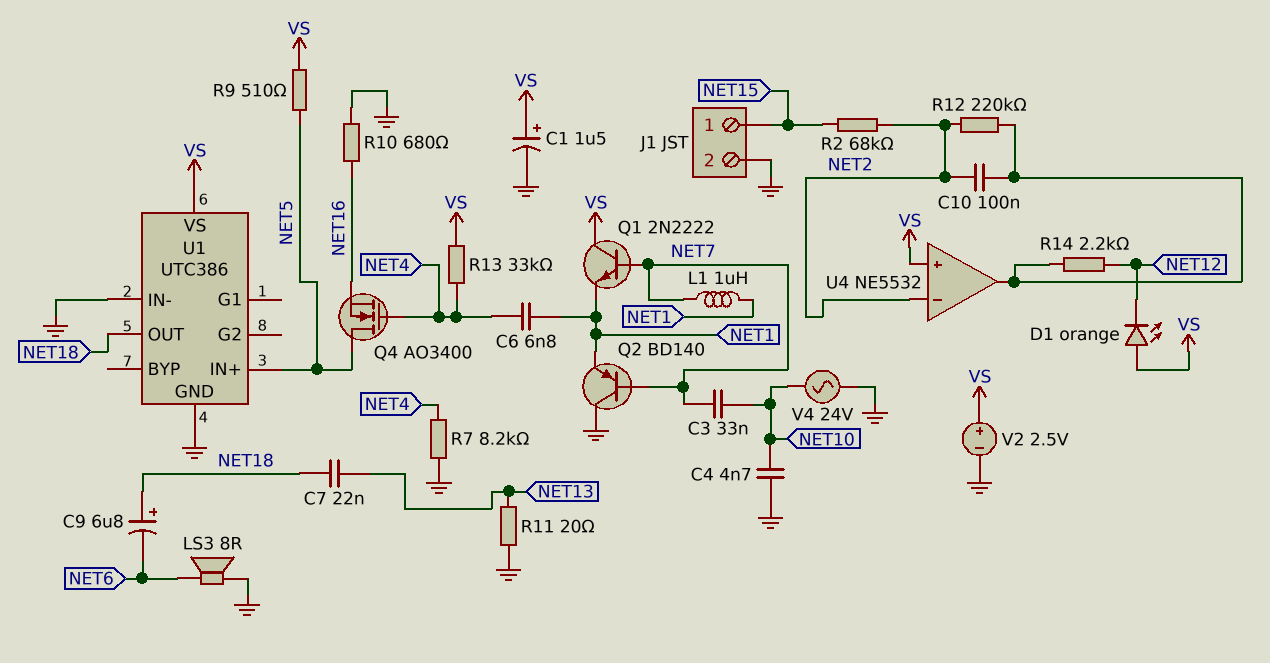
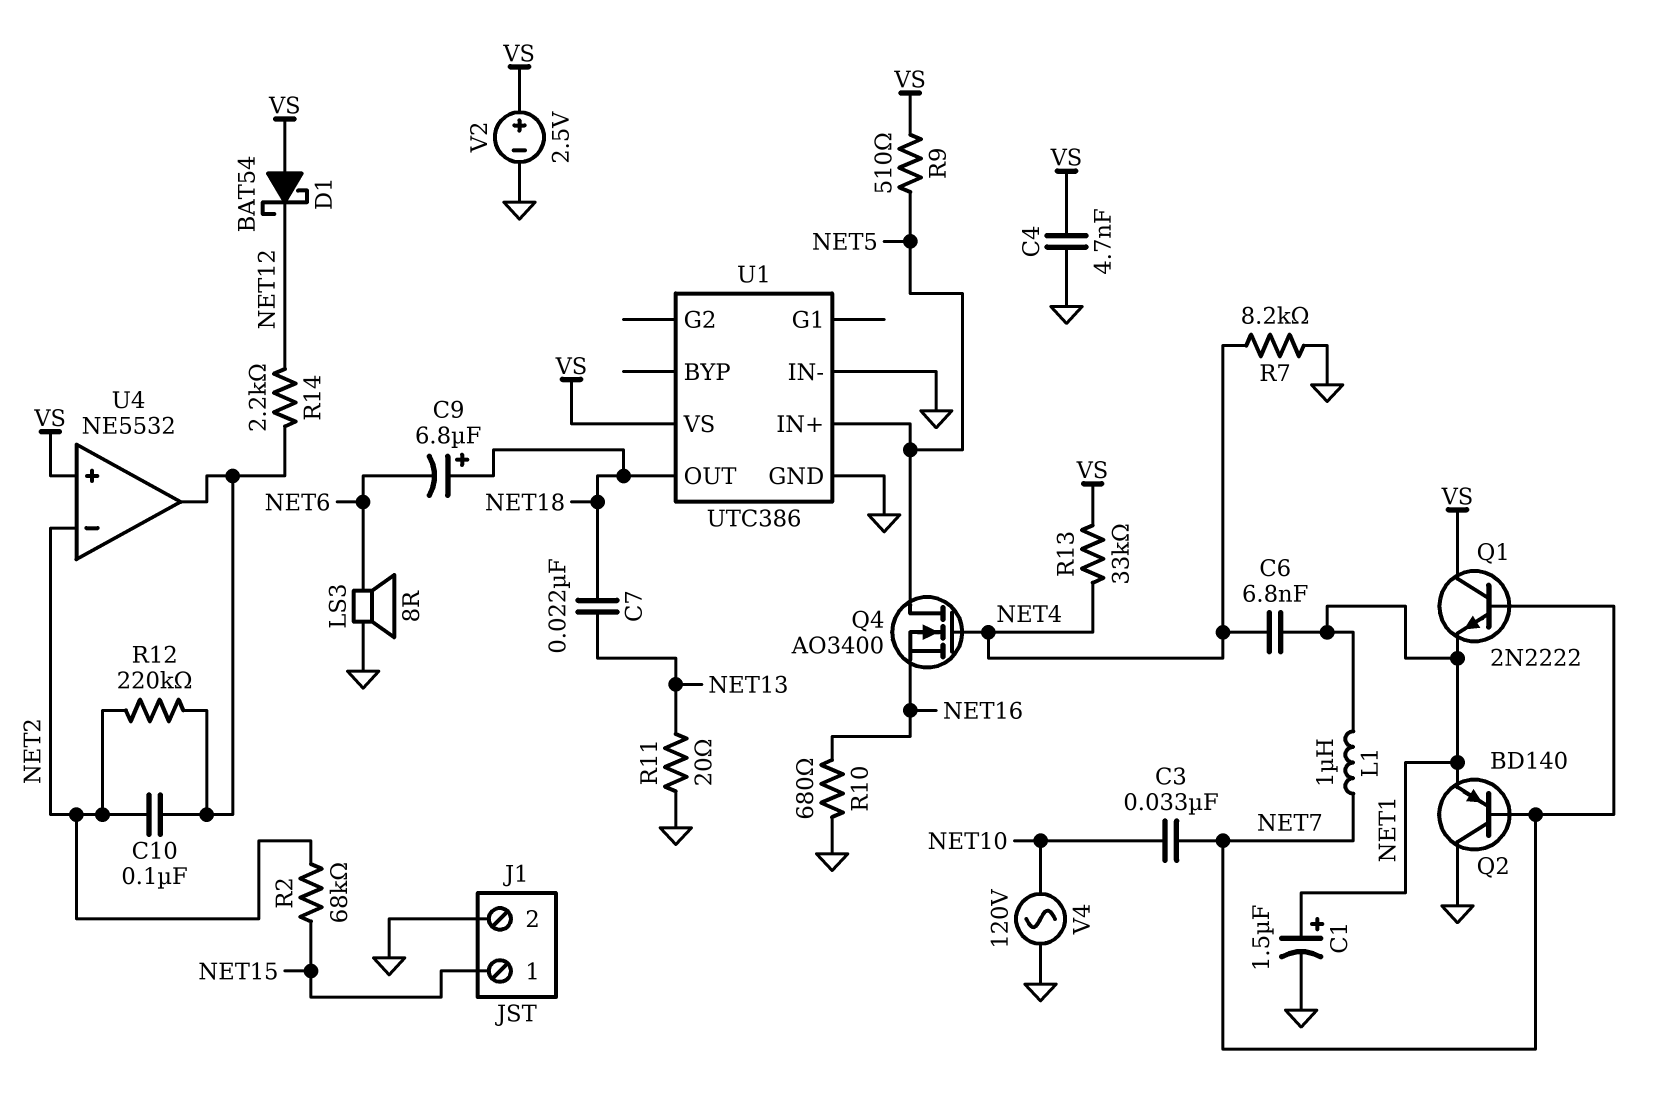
C1: 1.5uF (plus VS, minus GND) -> 1.5uF (plus NET1, minus GND)
C4: 4.7nF (GND, NET10) -> 4.7nF (GND, VS)
D1: LED orange (A VS, K NET12) -> schottky BAT54 (A VS, K NET12)
V4: AC 24V (GND, NET10) -> AC 120V (GND, NET10)

